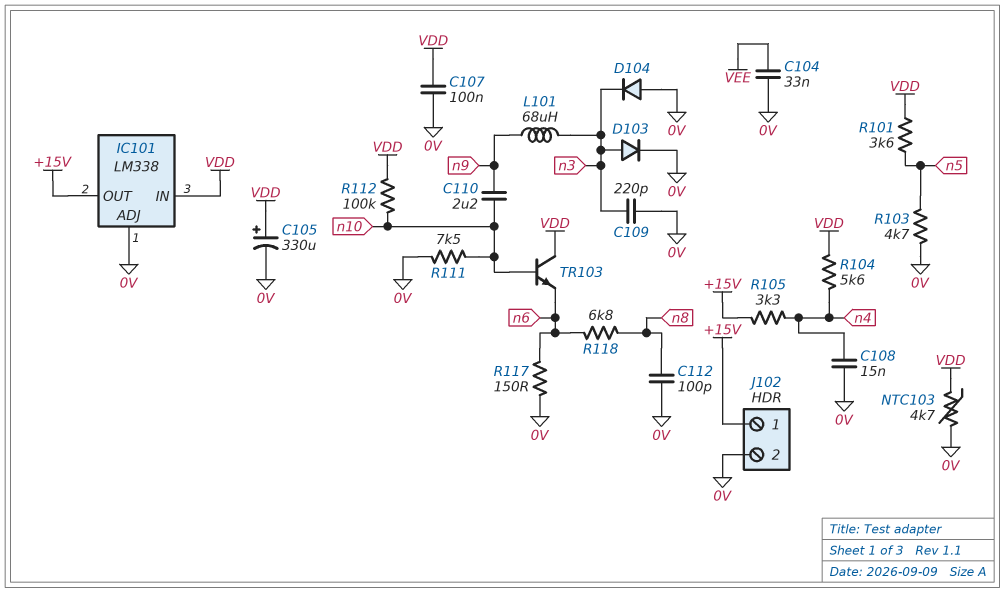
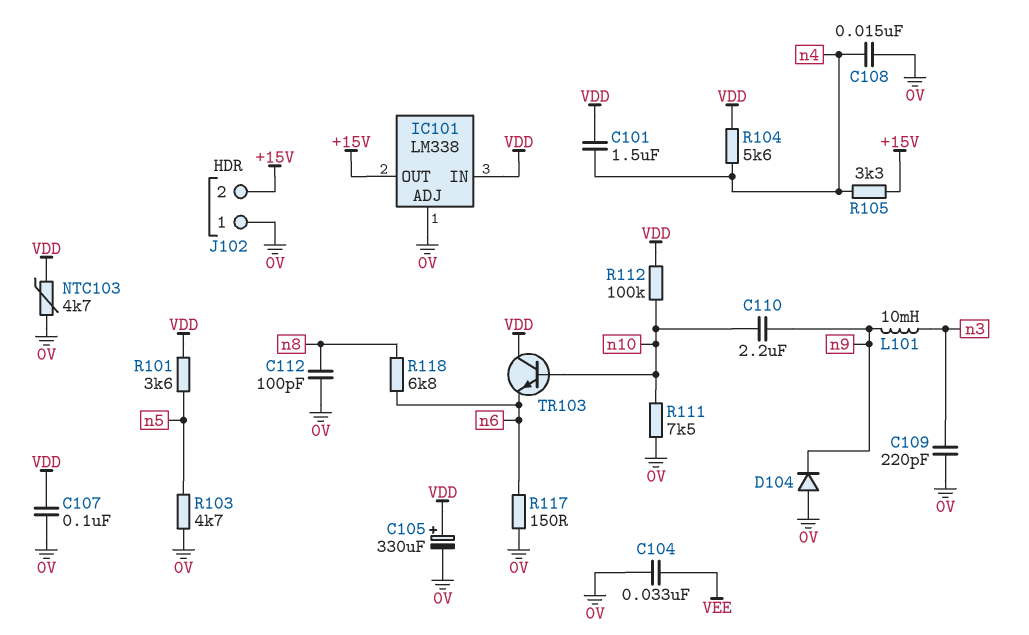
C101: none -> 1.5uF (VDD, n4)
D103: diode (A n3, K 0V) -> none
D104: diode (A 0V, K n3) -> diode (A 0V, K n9)
J102 pin 1: +15V -> 0V
J102 pin 2: 0V -> +15V
L101: 68uH (n3, n9) -> 10mH (n3, n9)

